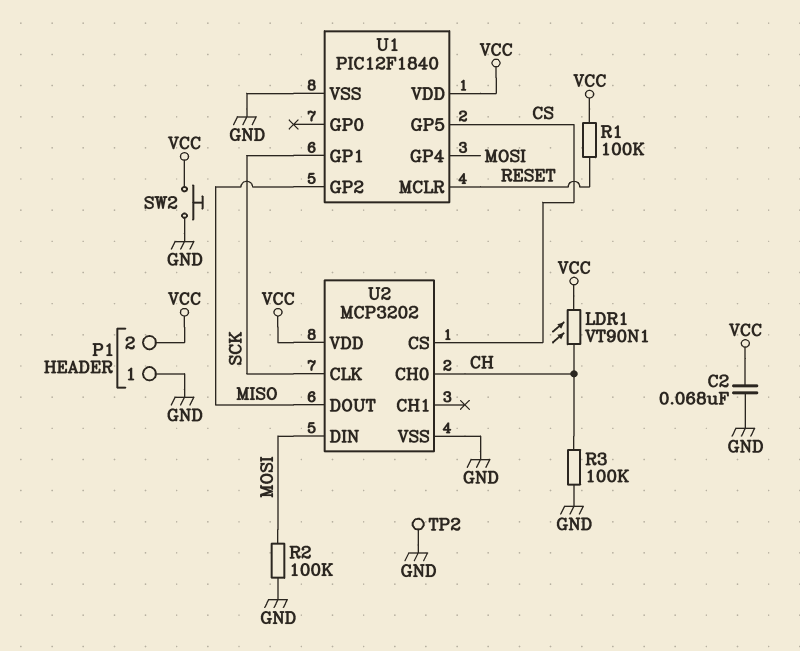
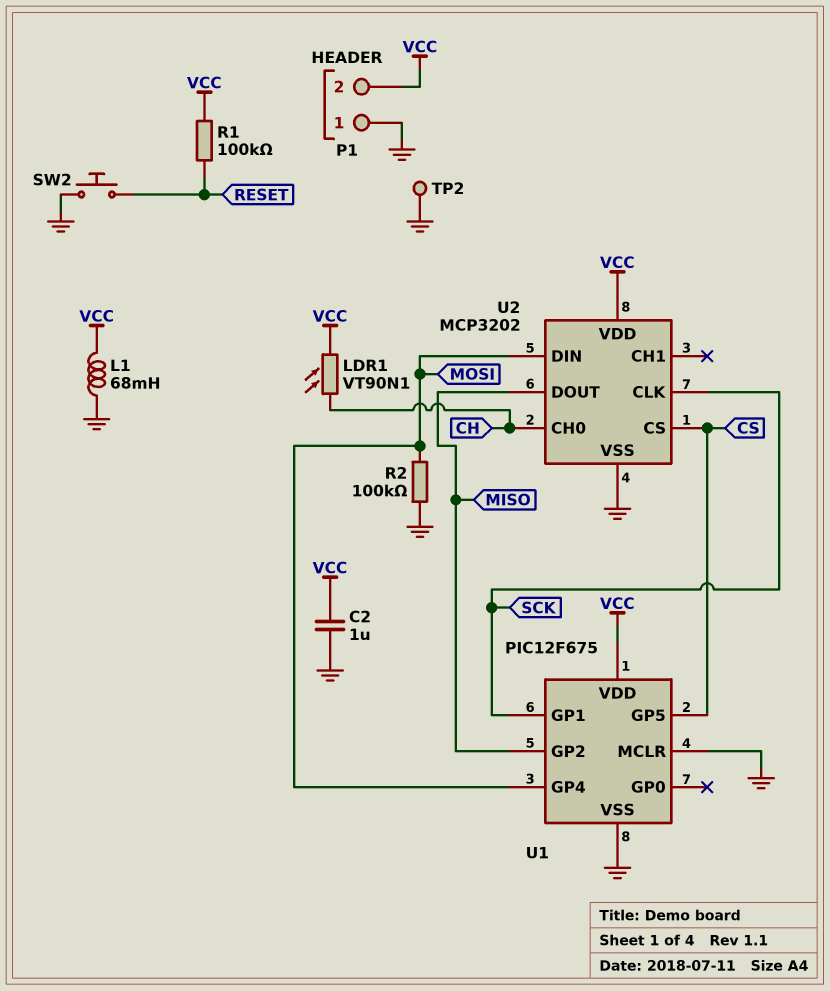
C2: 68nF (GND, VCC) -> 1uF (GND, VCC)
L1: none -> 68mH (GND, VCC)
R3: 100k (CH, GND) -> none
SW2: button (GND, VCC) -> button (GND, RESET)
U1: PIC12F1840 -> PIC12F675
U1 pin MCLR: RESET -> GND

